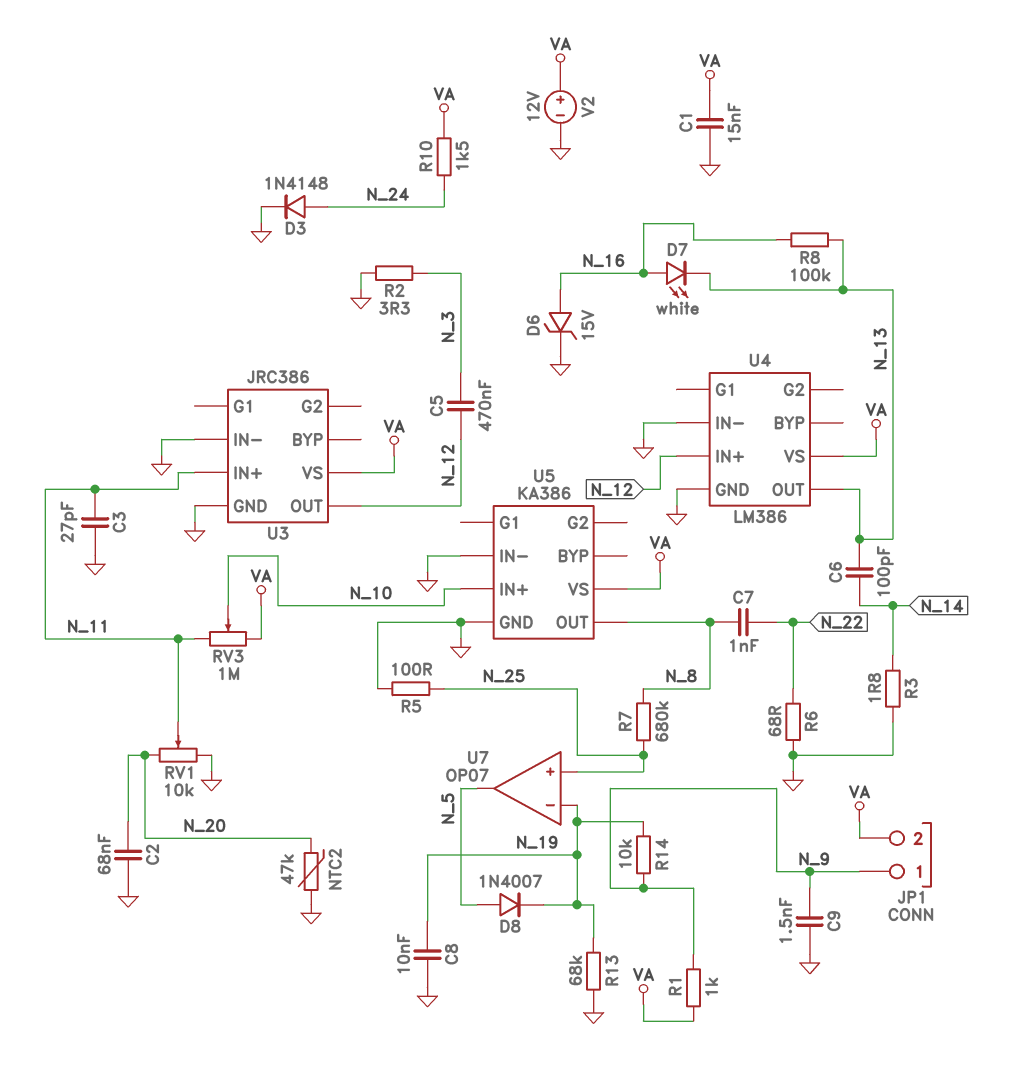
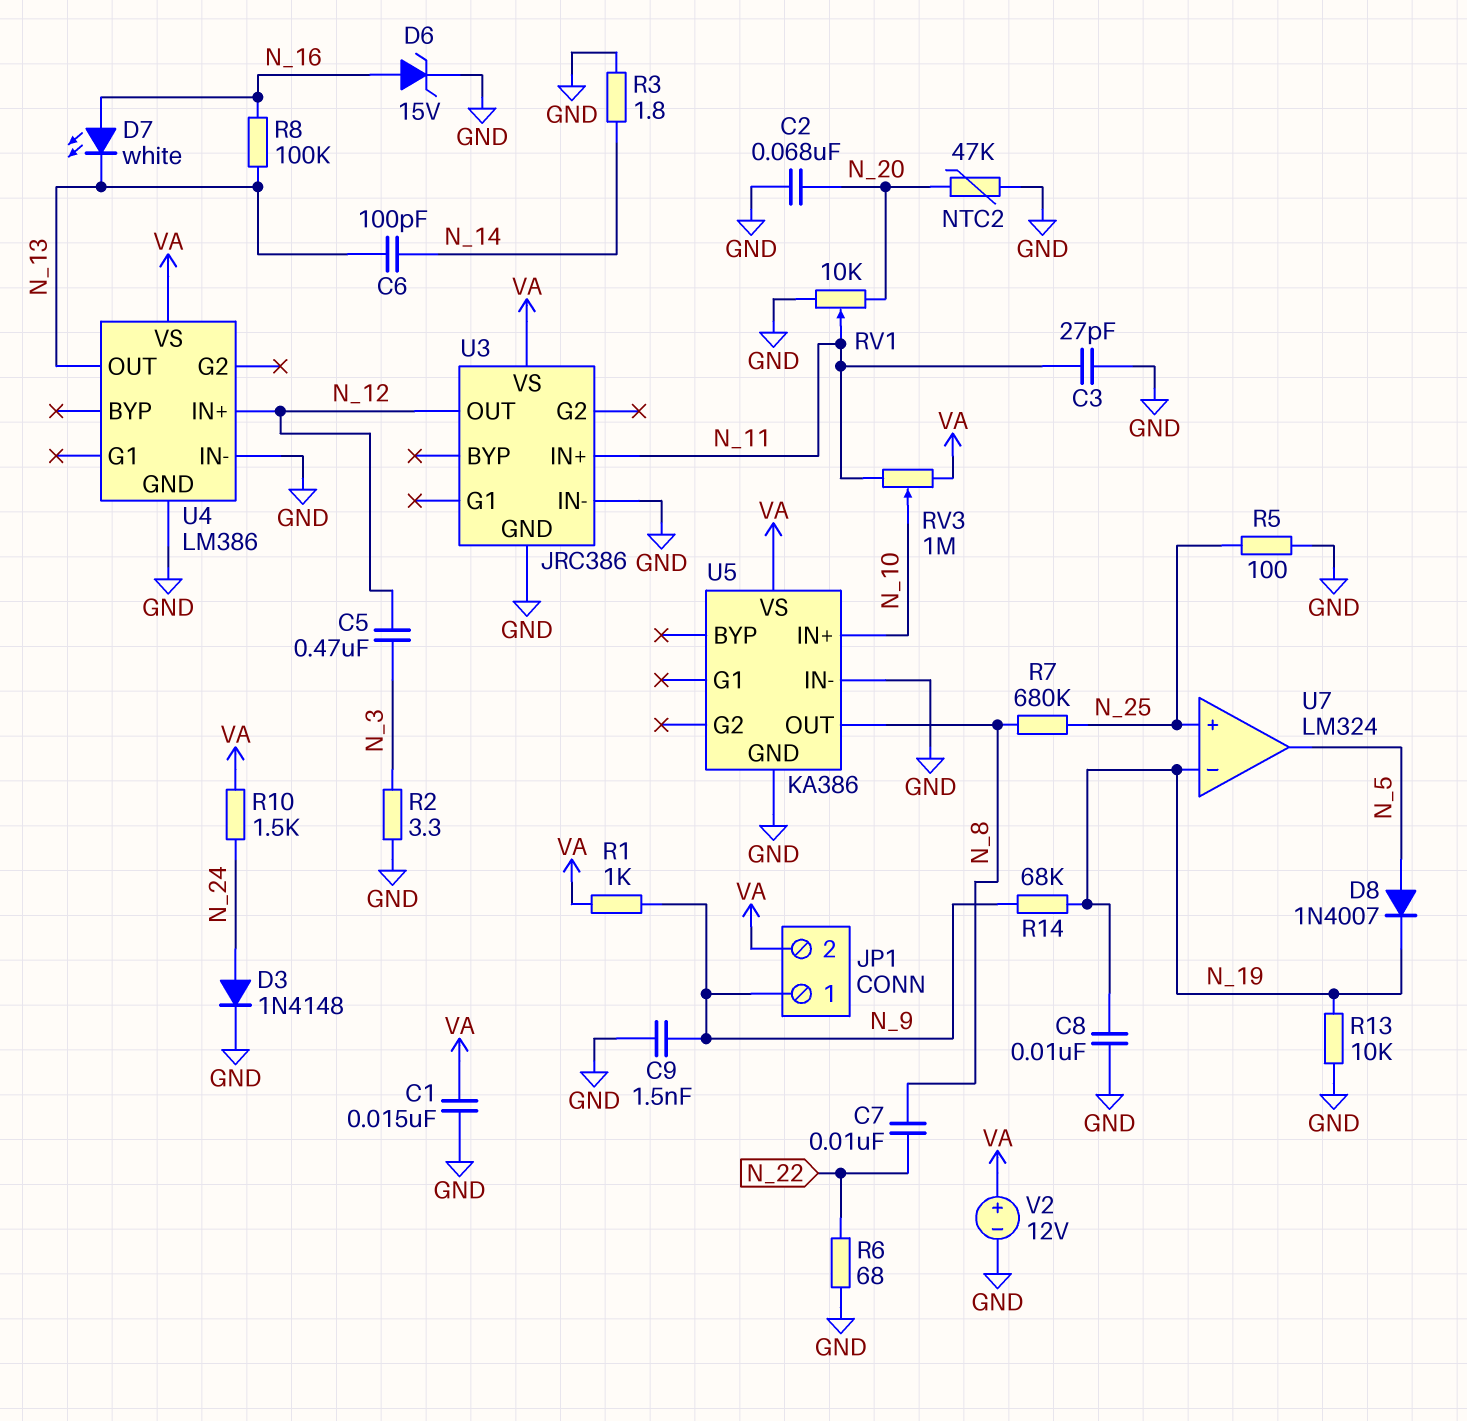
C7: 1nF (N_8, N_22) -> 10nF (N_8, N_22)
R13: 68k (GND, N_19) -> 10k (GND, N_19)
R14: 10k (N_9, N_19) -> 68k (N_9, N_19)
U7: OP07 -> LM324

